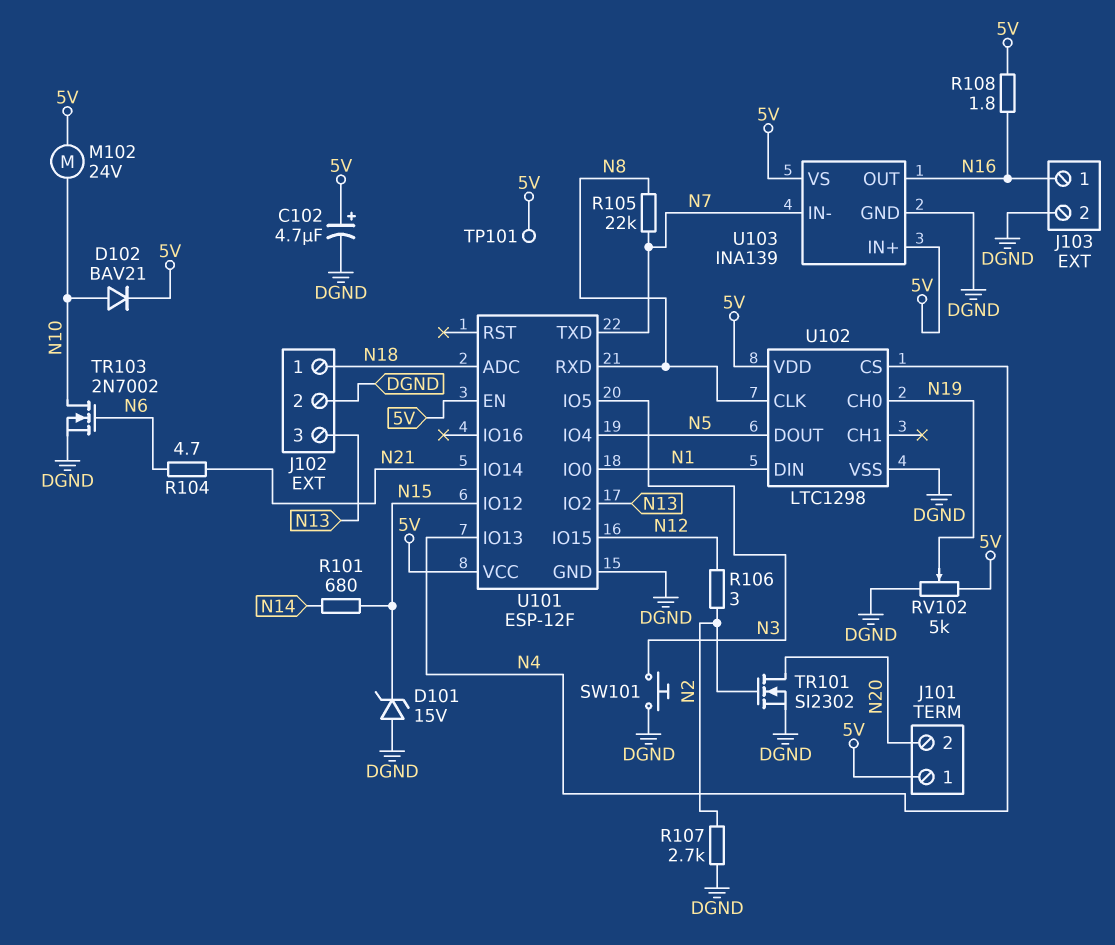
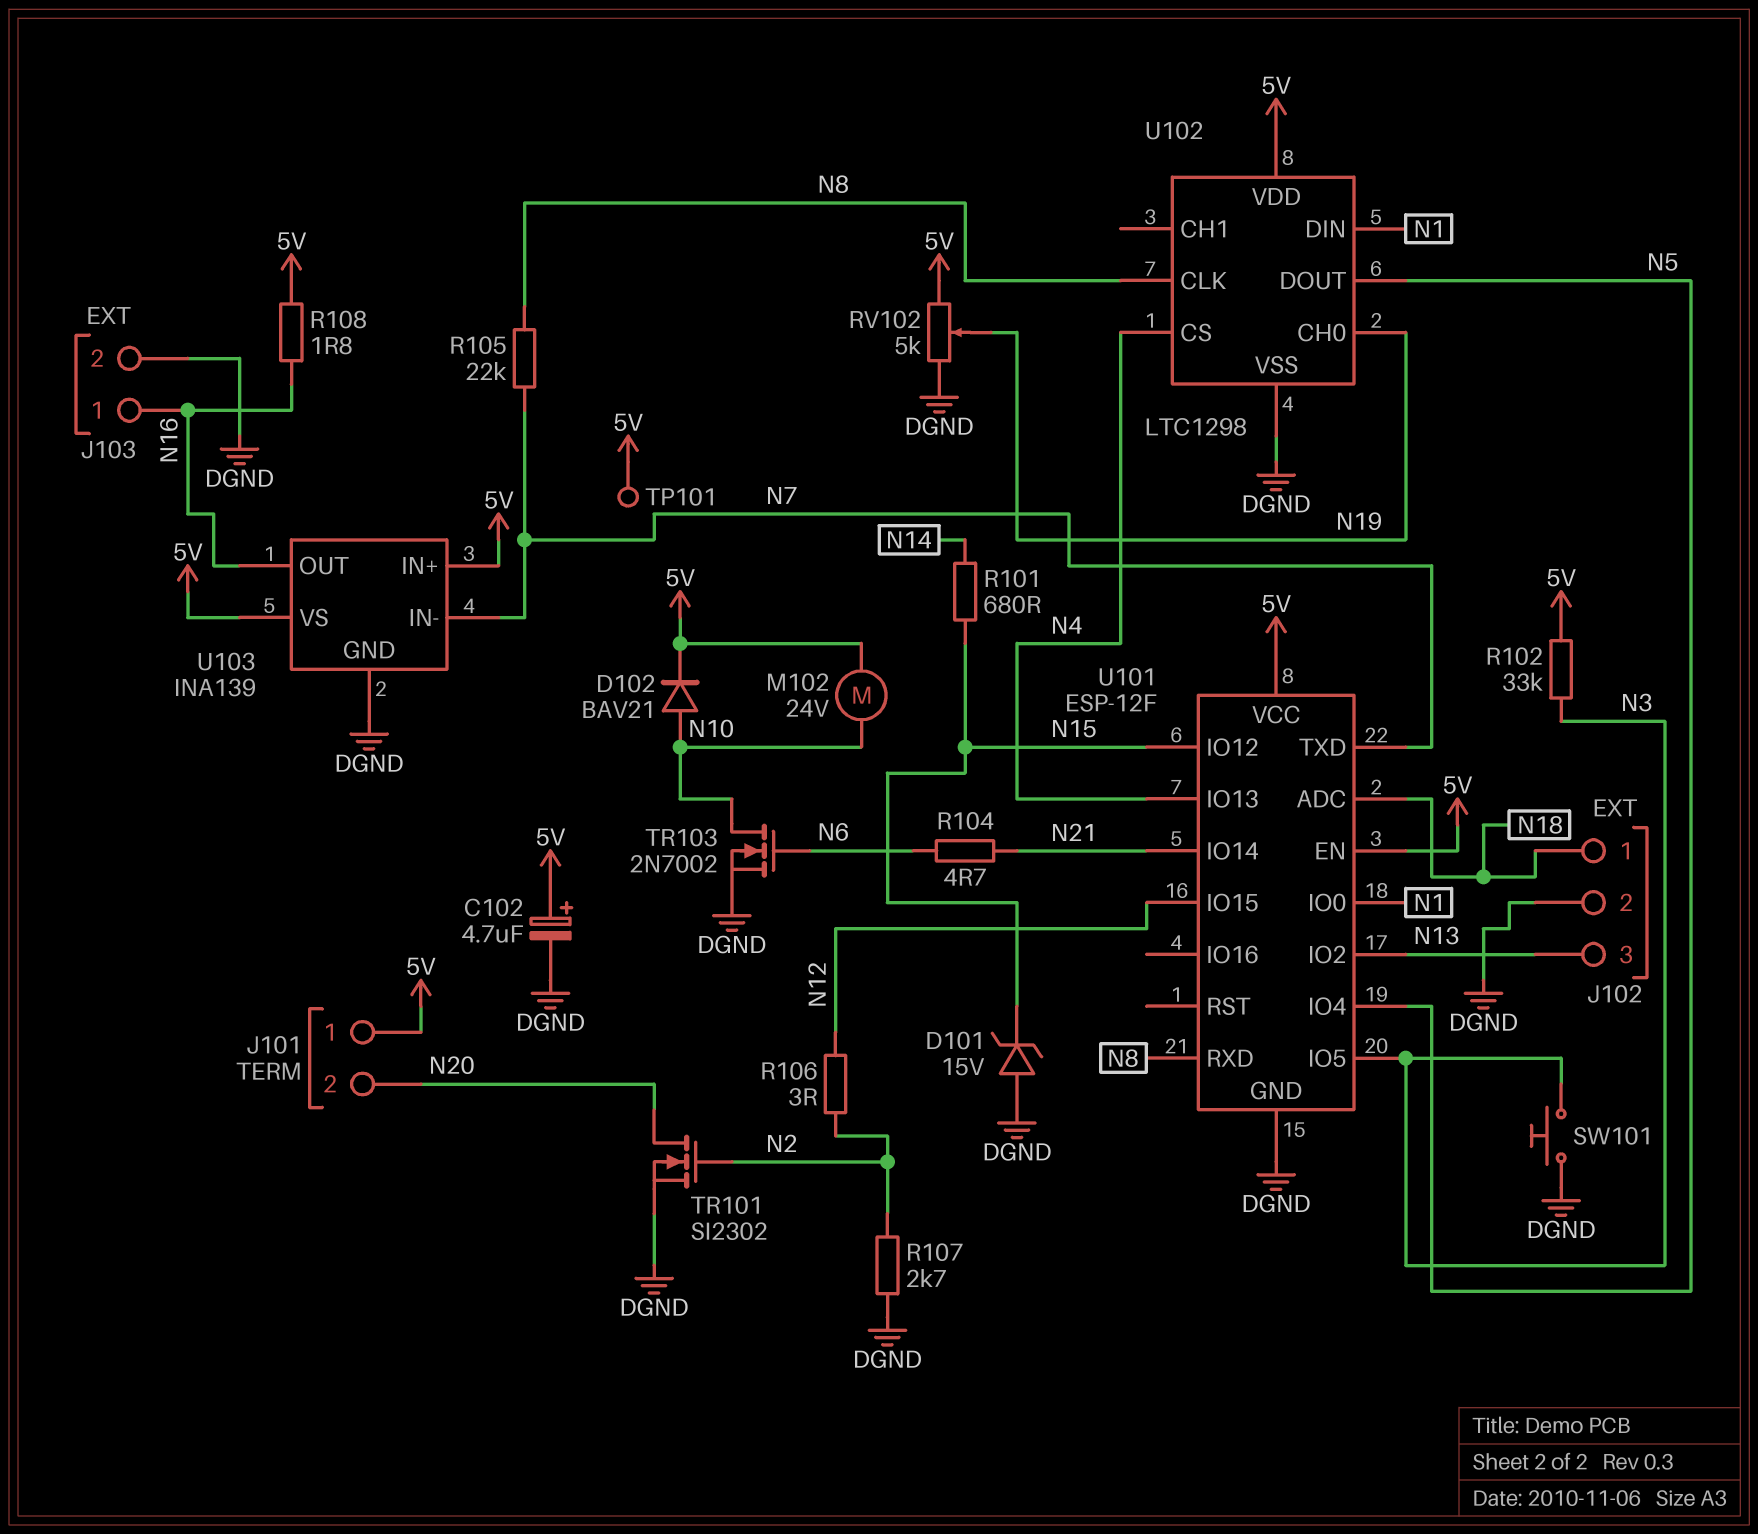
R102: none -> 33k (5V, N3)

